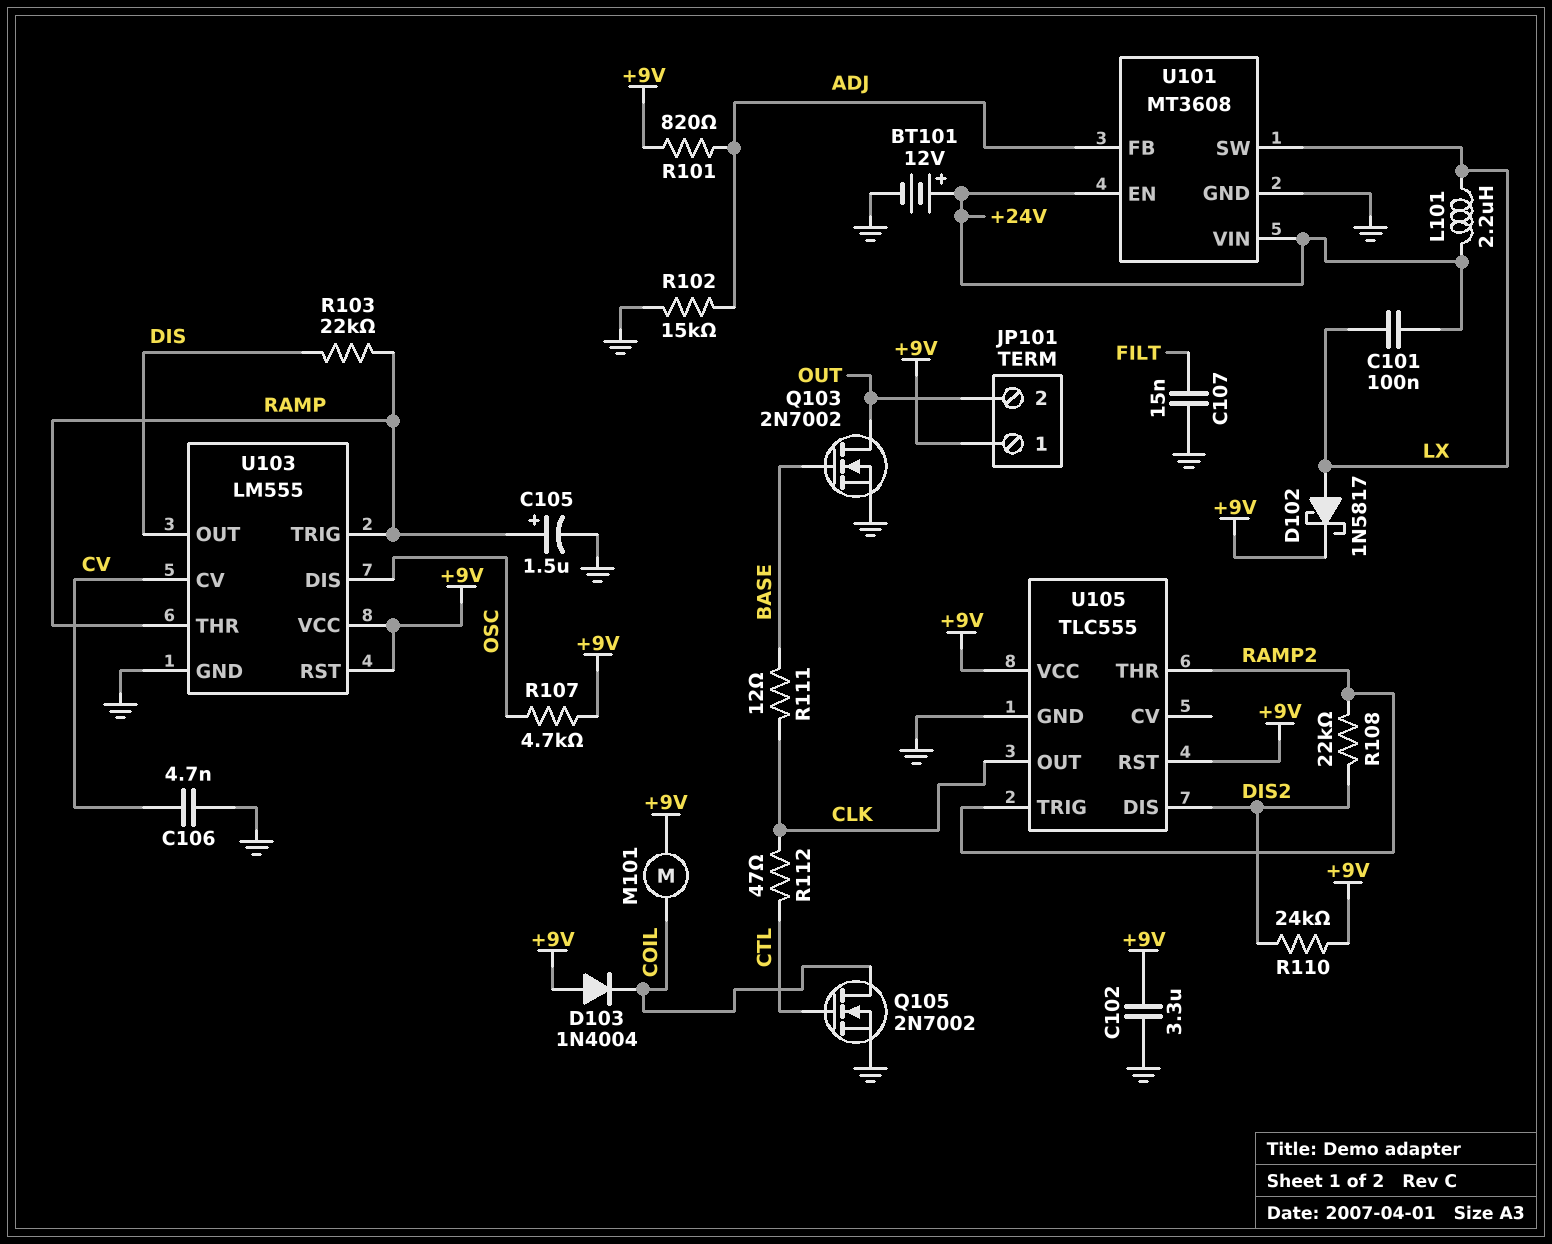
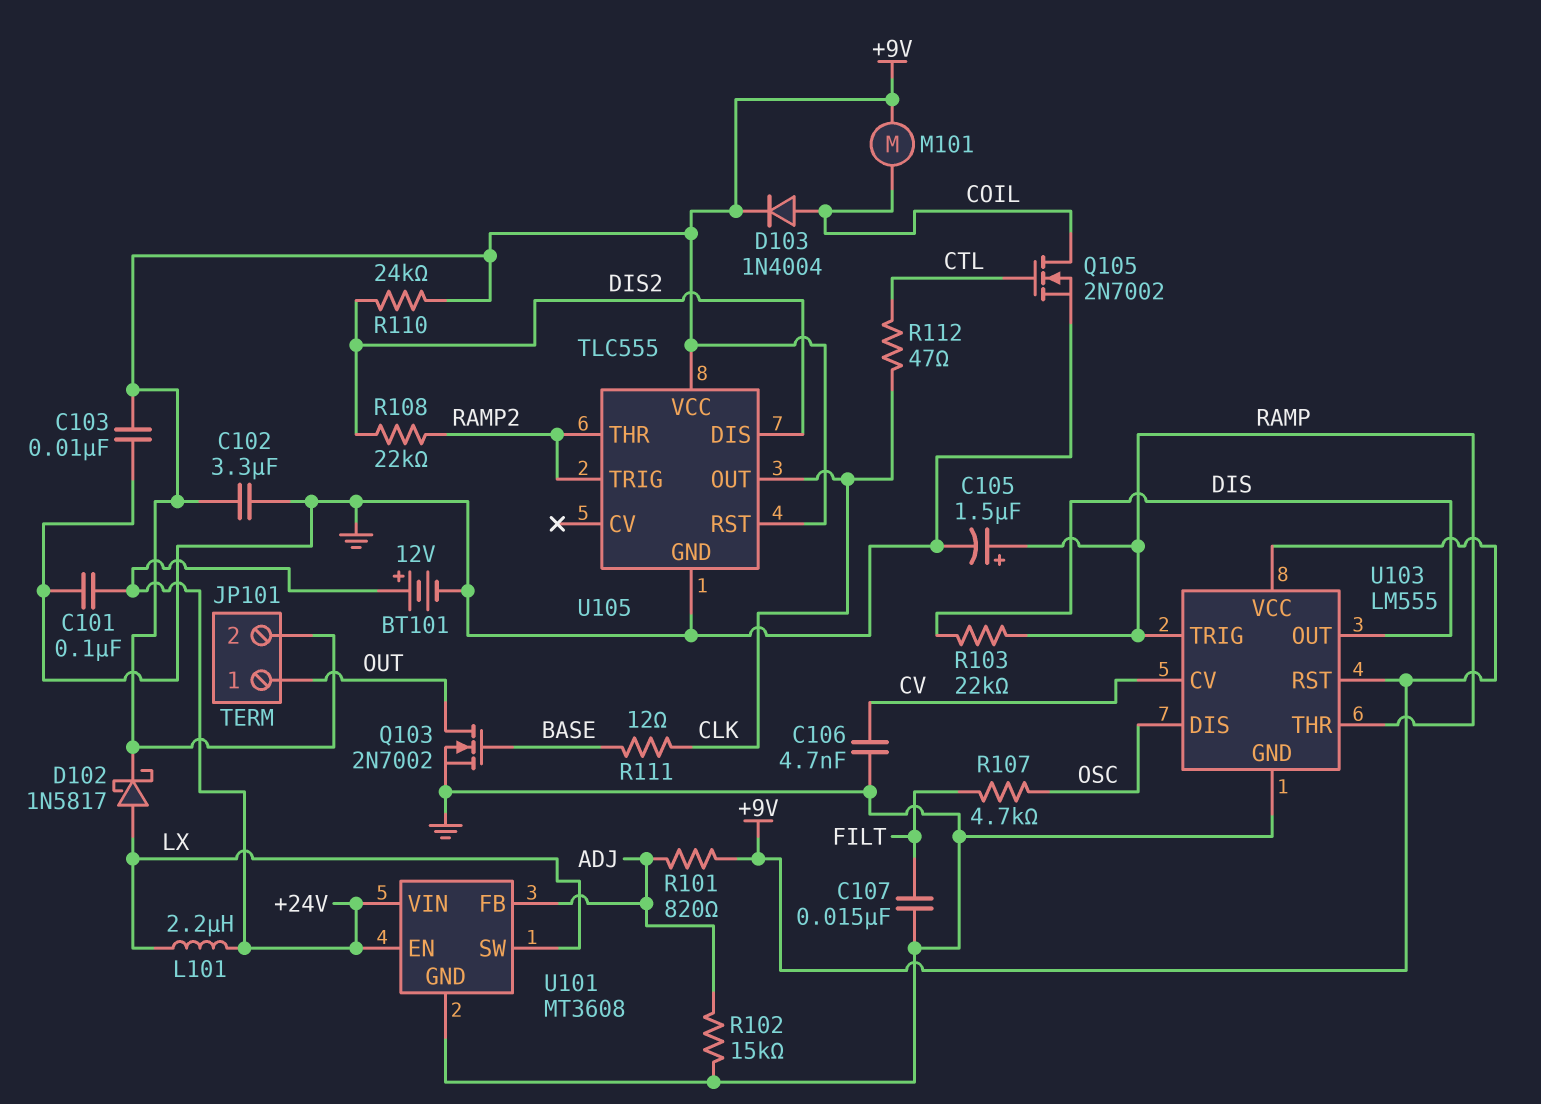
C101: 100nF (+24V, LX) -> 100nF (+24V, GND)
C103: none -> 10nF (+9V, GND)
D103: diode 1N4004 (A +9V, K COIL) -> diode 1N4004 (A COIL, K +9V)
JP101 pin 1: +9V -> OUT
JP101 pin 2: OUT -> +9V
R107: 4.7k (+9V, OSC) -> 4.7k (FILT, OSC)

